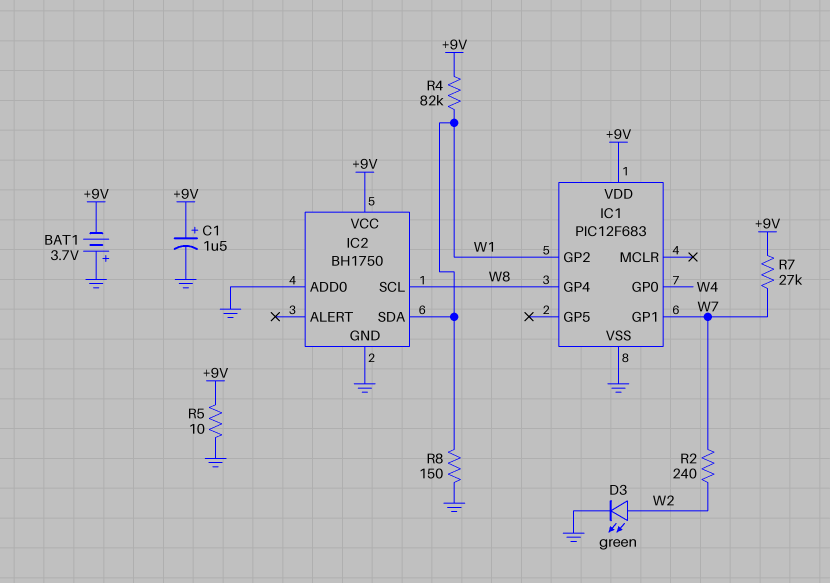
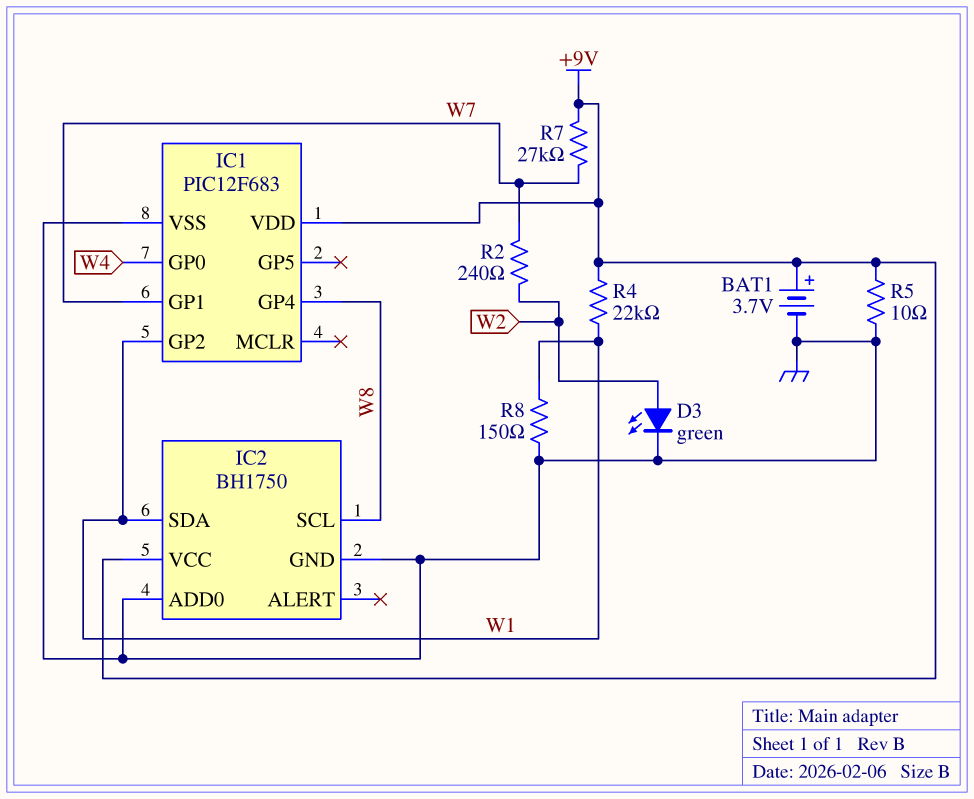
BAT1: 3.7V (plus GND, minus +9V) -> 3.7V (plus +9V, minus GND)
C1: 1.5uF (plus +9V, minus GND) -> none
R4: 82k (+9V, W1) -> 22k (+9V, W1)

